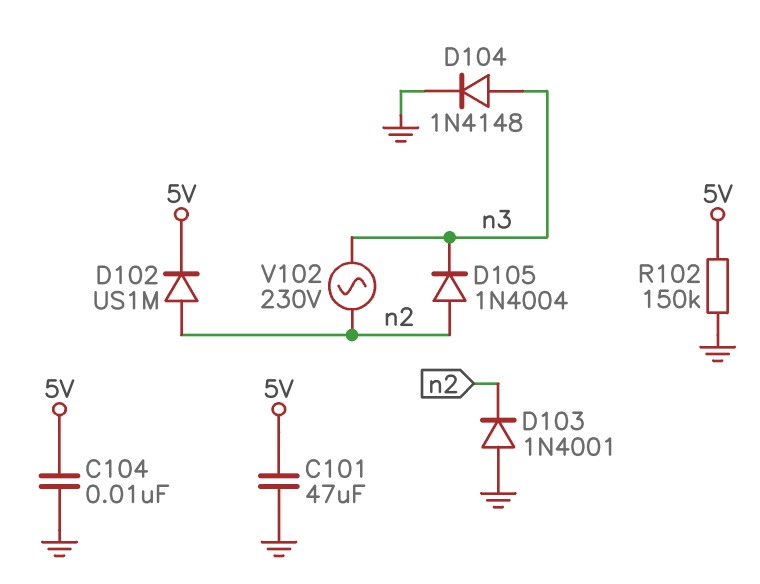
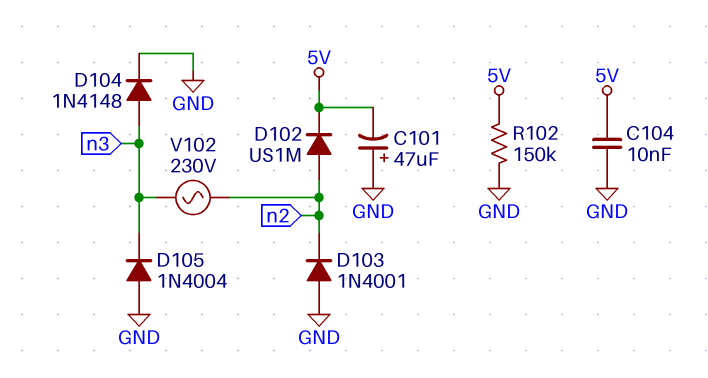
C101: 47uF (5V, GND) -> 47uF (plus GND, minus 5V)
D105: diode 1N4004 (A n2, K n3) -> diode 1N4004 (A GND, K n3)

